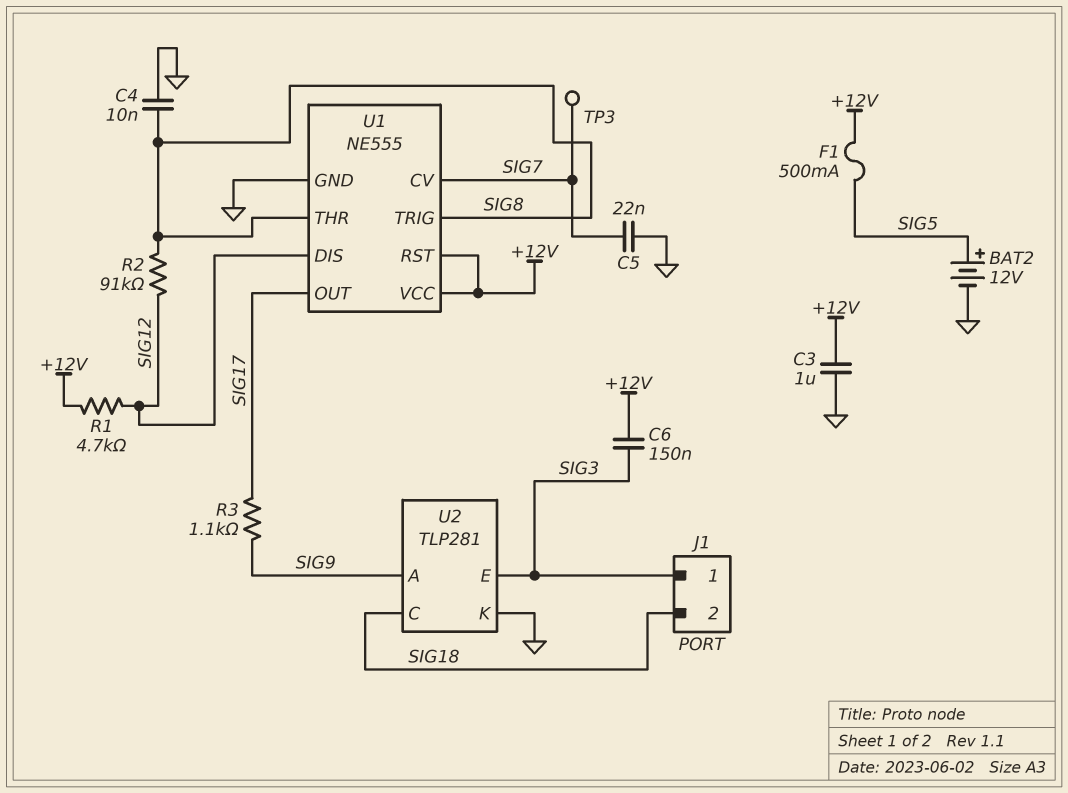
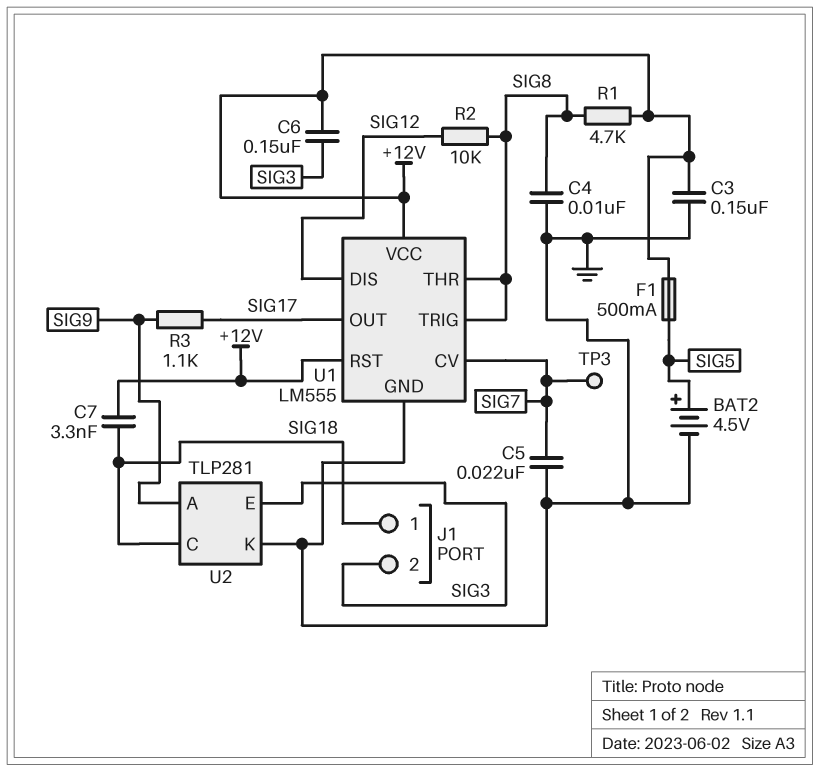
BAT2: 12V (plus SIG5, minus GND) -> 4.5V (plus SIG5, minus GND)
C3: 1uF (+12V, GND) -> 150nF (+12V, GND)
C7: none -> 3.3nF (+12V, SIG18)
J1 pin 1: SIG3 -> SIG18
J1 pin 2: SIG18 -> SIG3
R1: 4.7k (+12V, SIG12) -> 4.7k (+12V, SIG8)
R2: 91k (SIG8, SIG12) -> 10k (SIG8, SIG12)
U1: NE555 -> LM555

